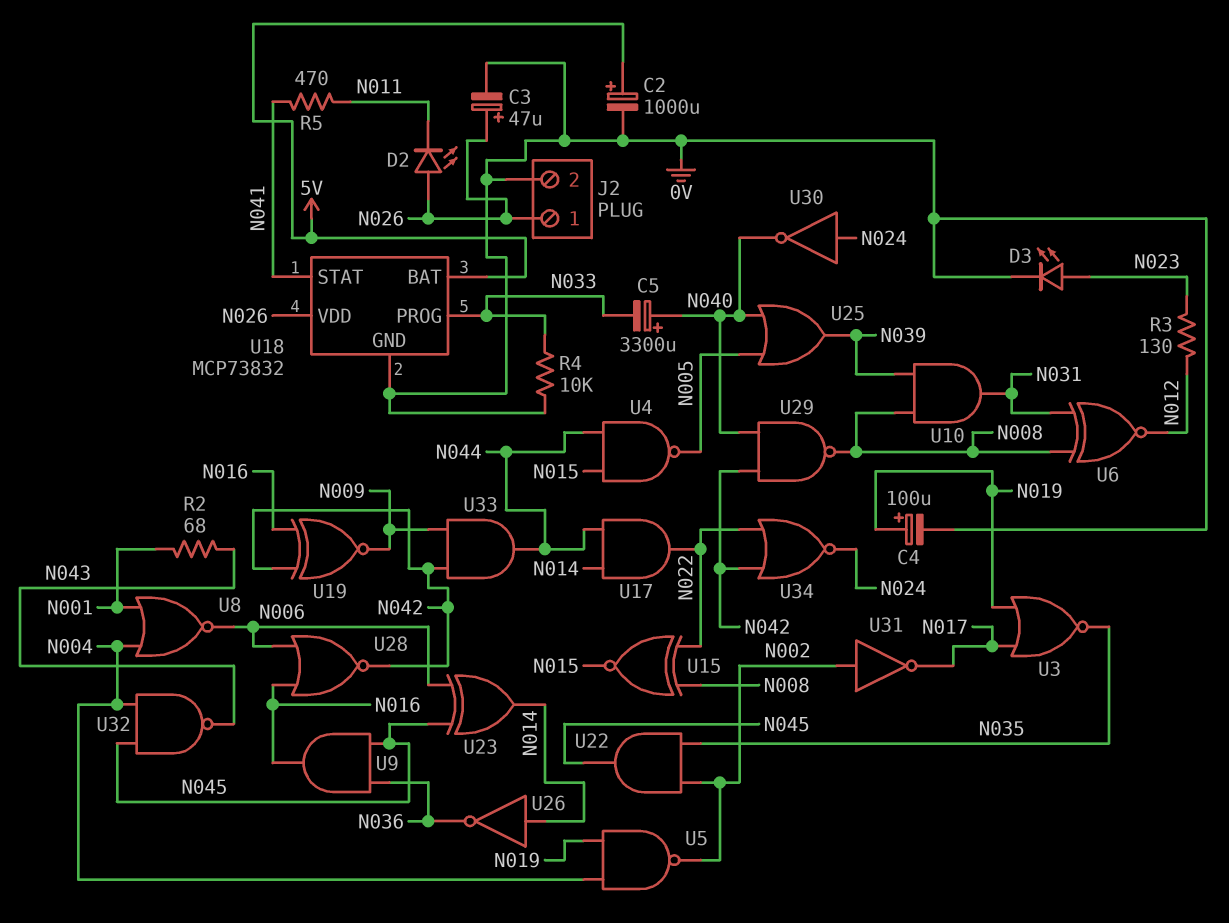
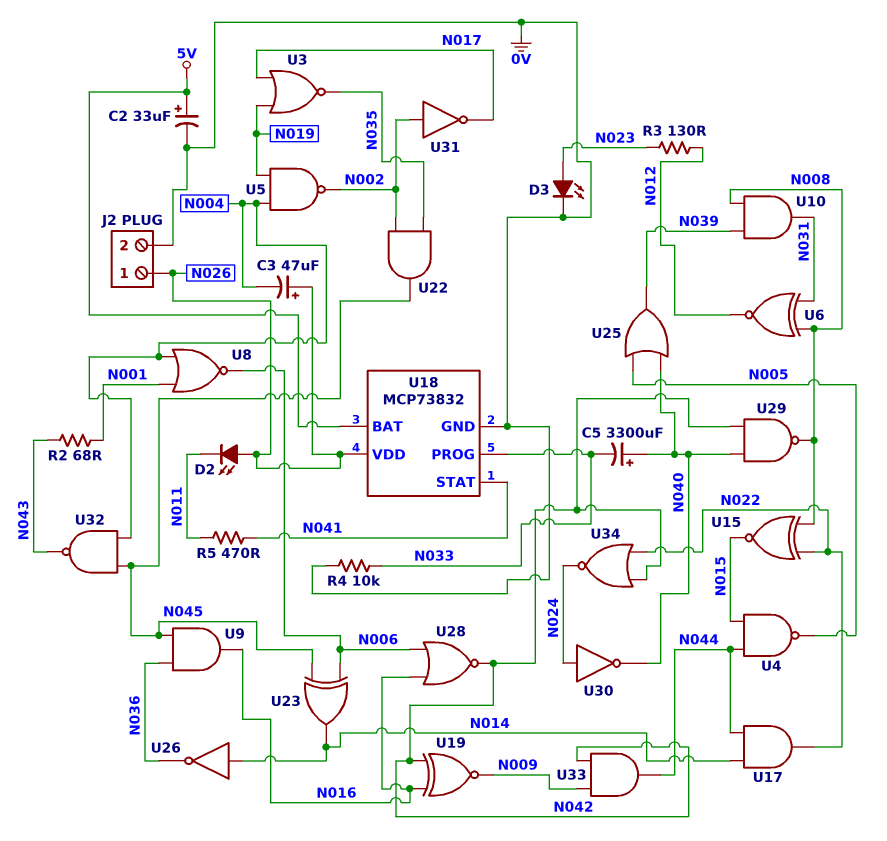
C2: 1000uF (plus 5V, minus 0V) -> 33uF (plus 5V, minus 0V)
C3: 47uF (plus N026, minus 0V) -> 47uF (plus N026, minus N004)
C4: 100uF (plus N019, minus 0V) -> none

